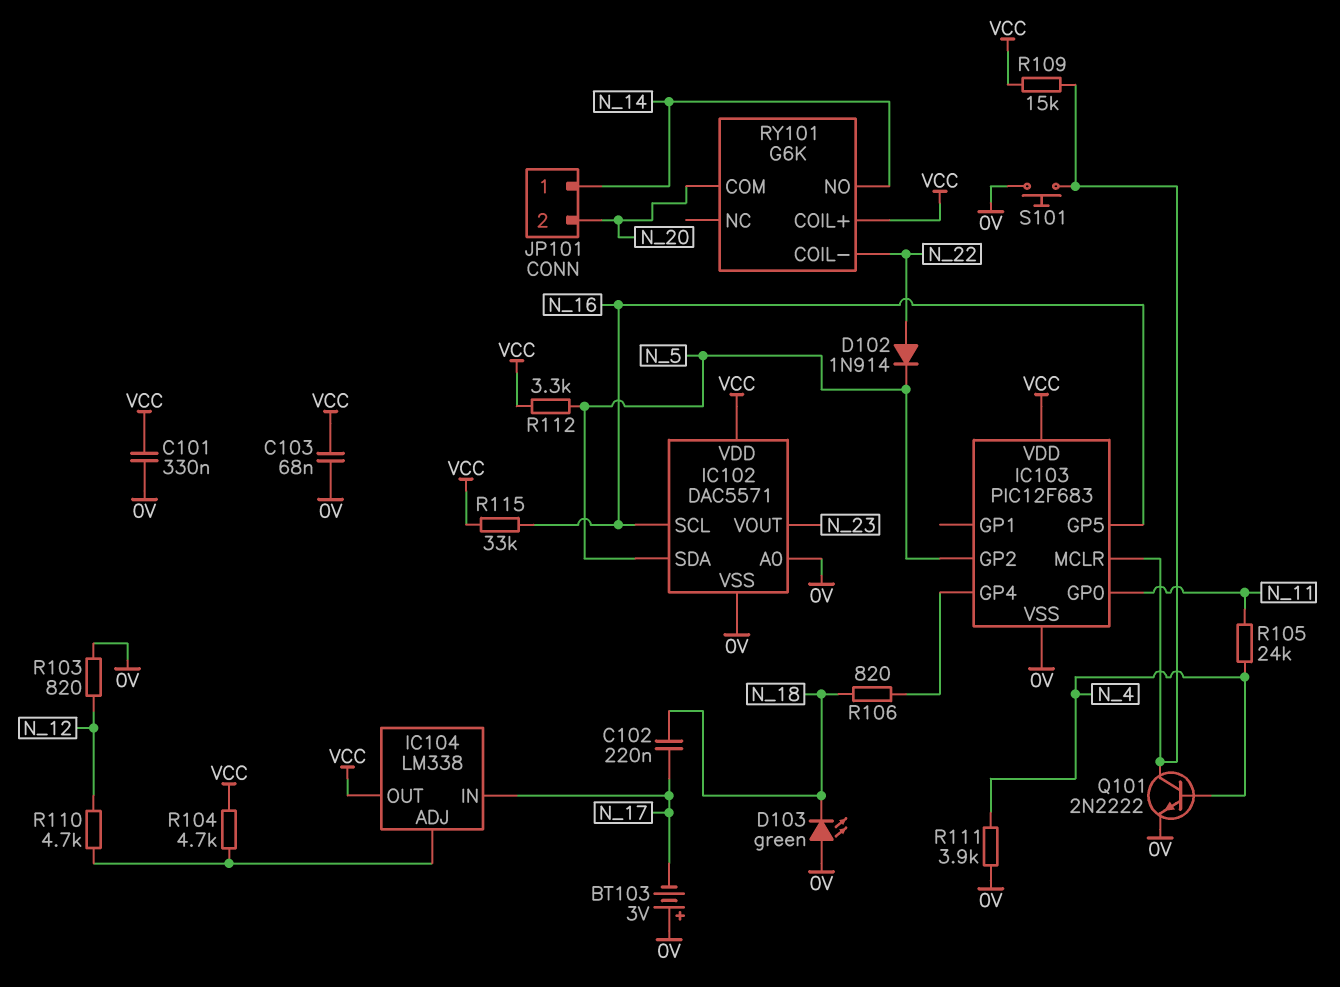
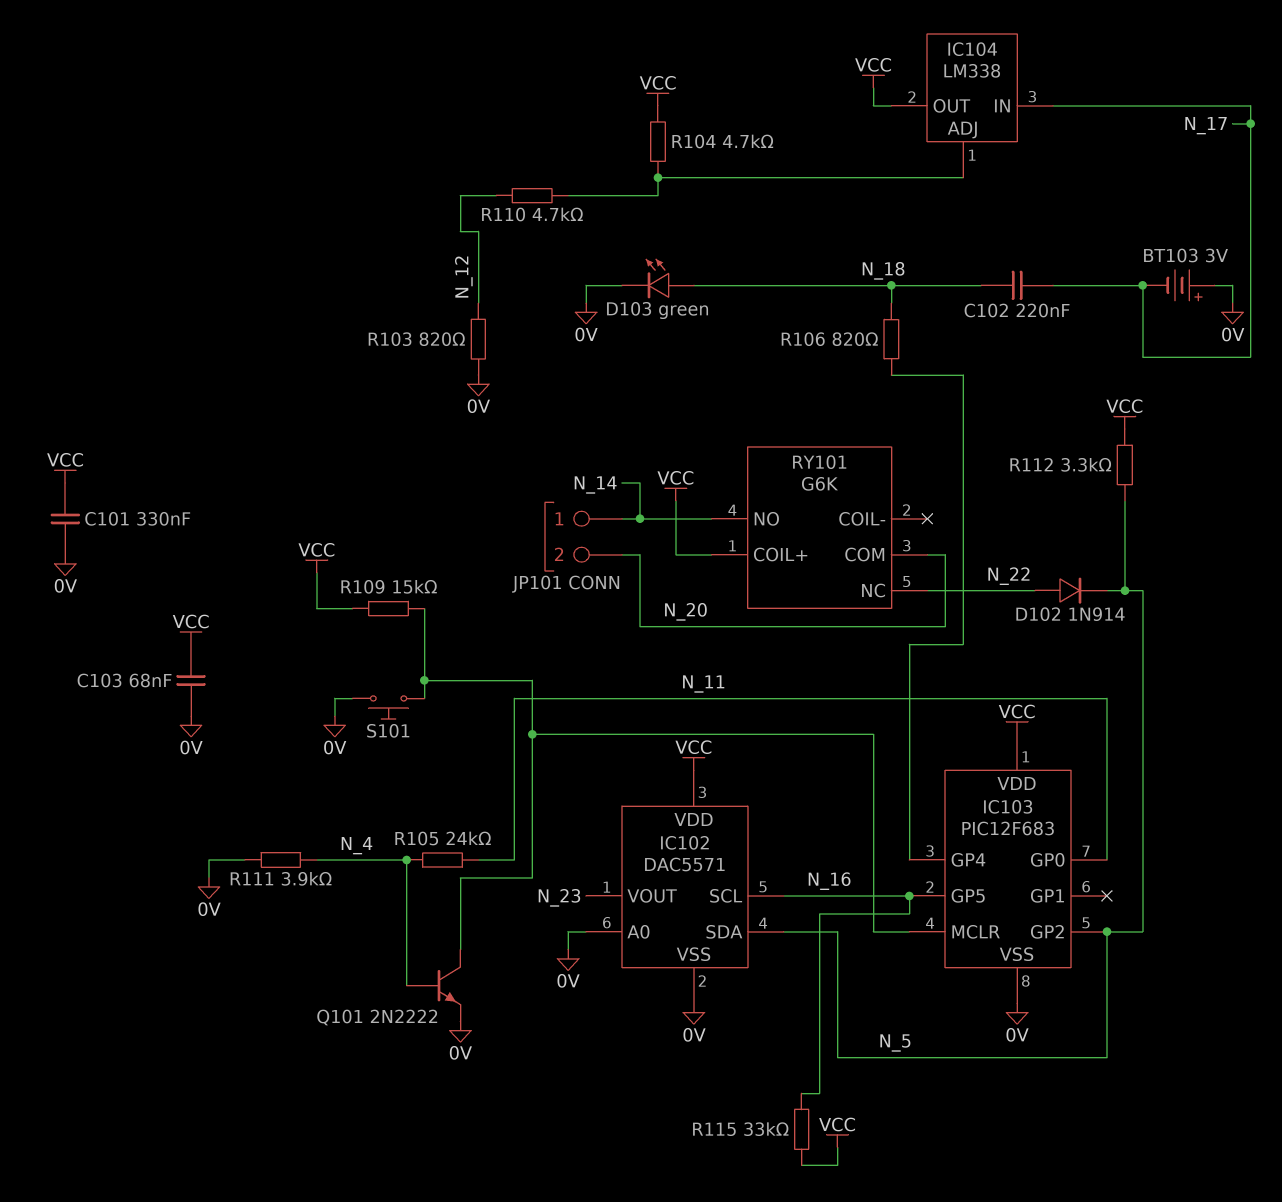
D103: LED green (A 0V, K N_18) -> LED green (A N_18, K 0V)
RY101 pin COIL-: N_22 -> none
RY101 pin NC: none -> N_22

